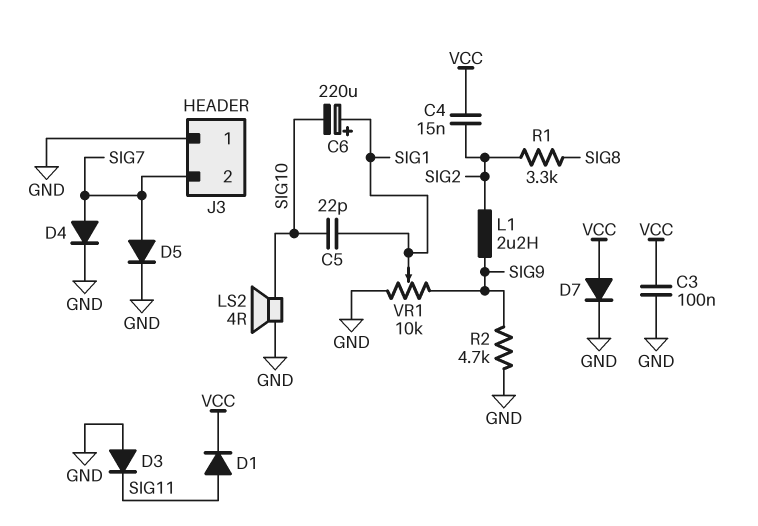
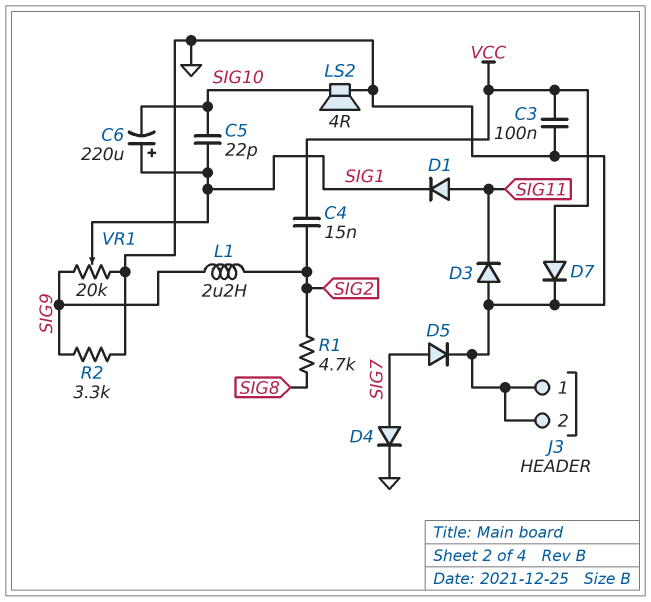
D1: diode (A SIG11, K VCC) -> diode (A SIG11, K SIG1)
J3 pin 2: SIG7 -> GND
R1: 3.3k (SIG2, SIG8) -> 4.7k (SIG2, SIG8)
R2: 4.7k (GND, SIG9) -> 3.3k (GND, SIG9)
VR1: 10k (GND, SIG9, wiper SIG1) -> 20k (GND, SIG9, wiper SIG1)

